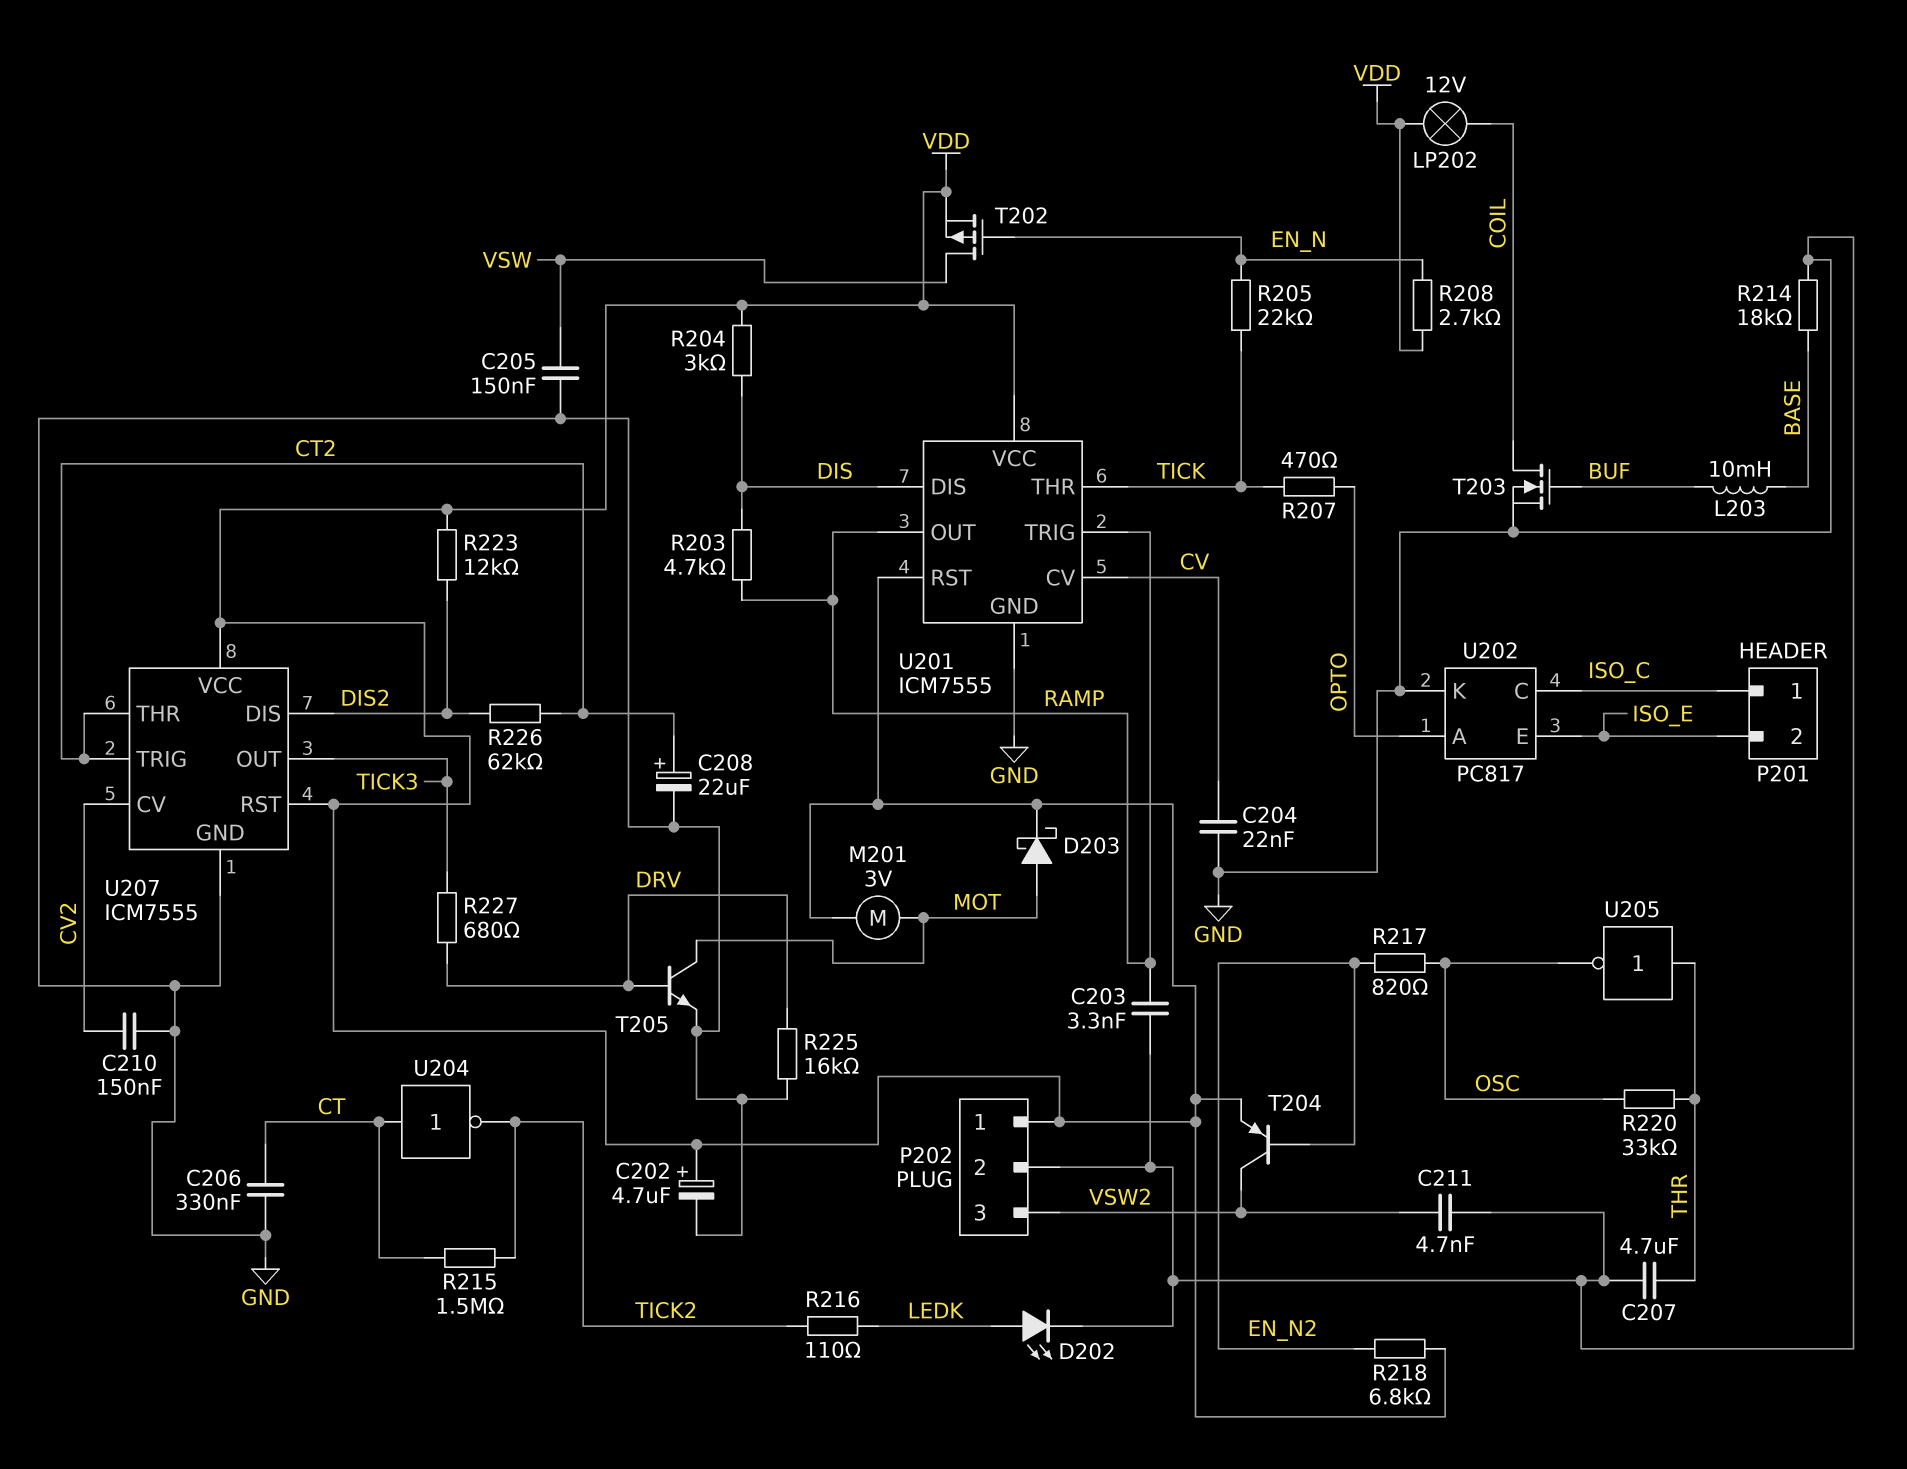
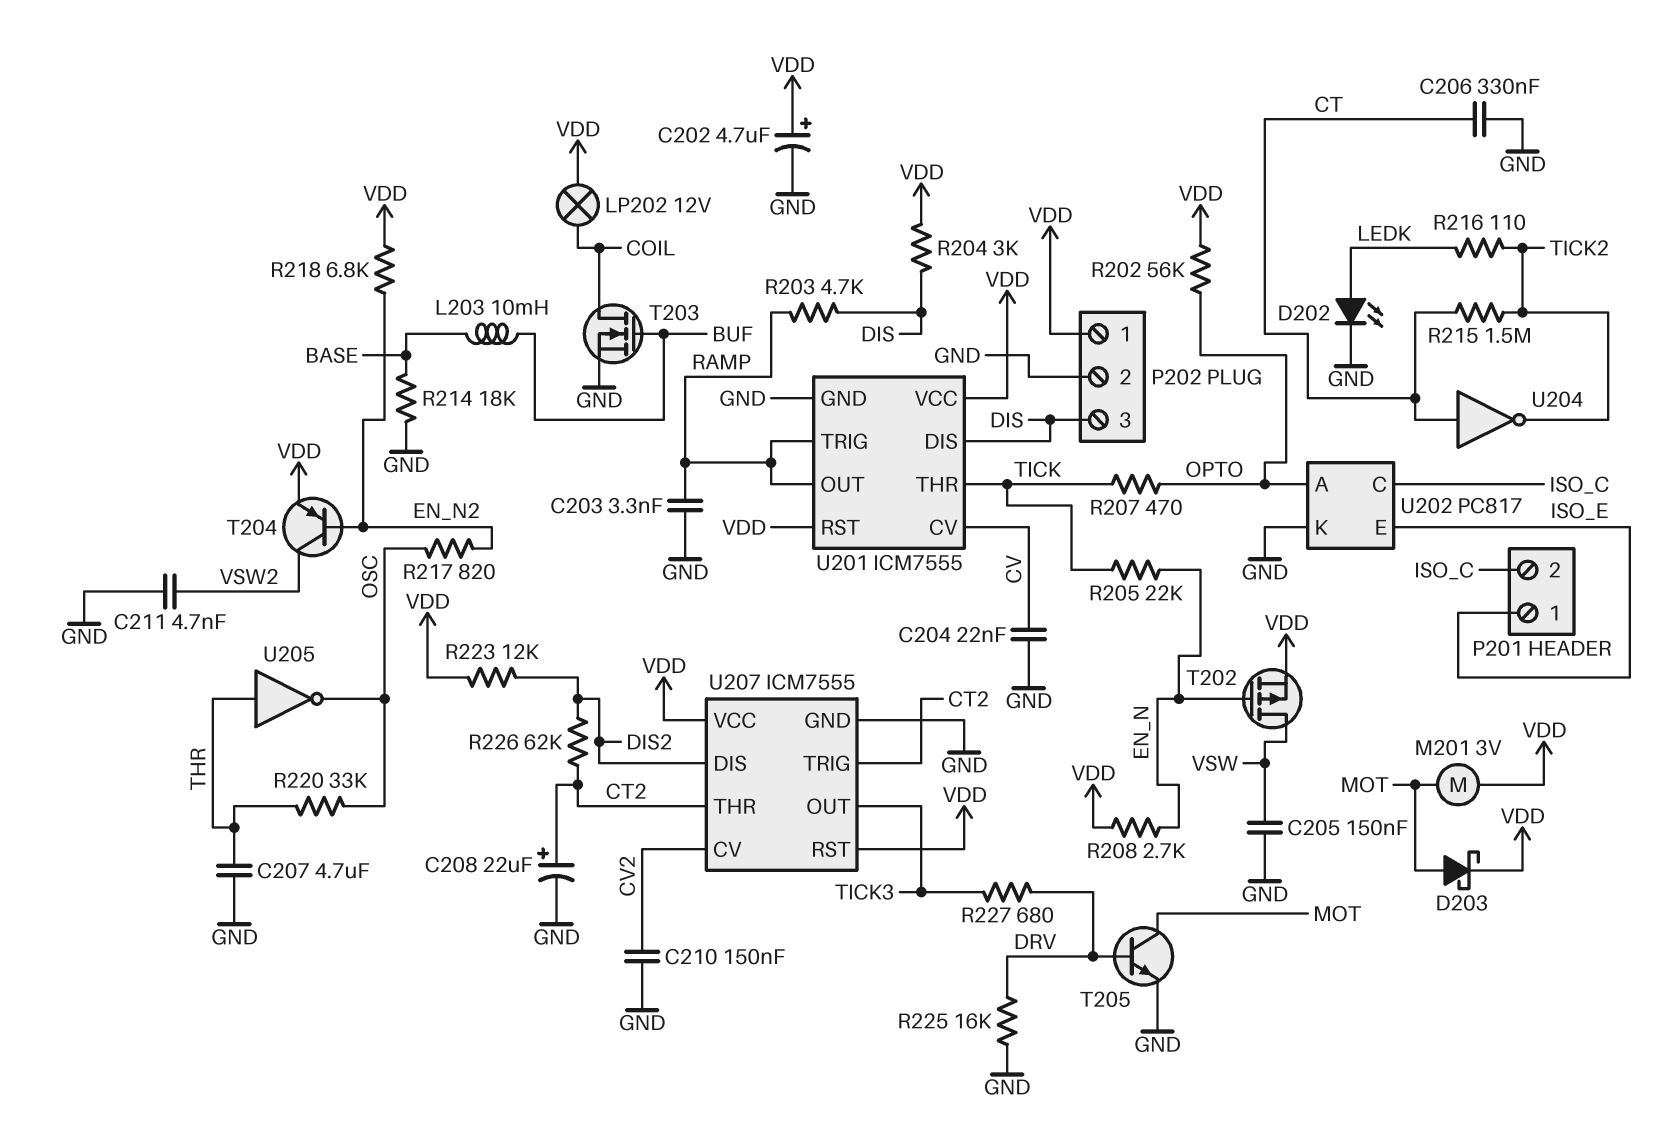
P201 pin 1: ISO_C -> ISO_E
P201 pin 2: ISO_E -> ISO_C
P202 pin 3: VSW2 -> DIS
R202: none -> 56k (OPTO, VDD)

